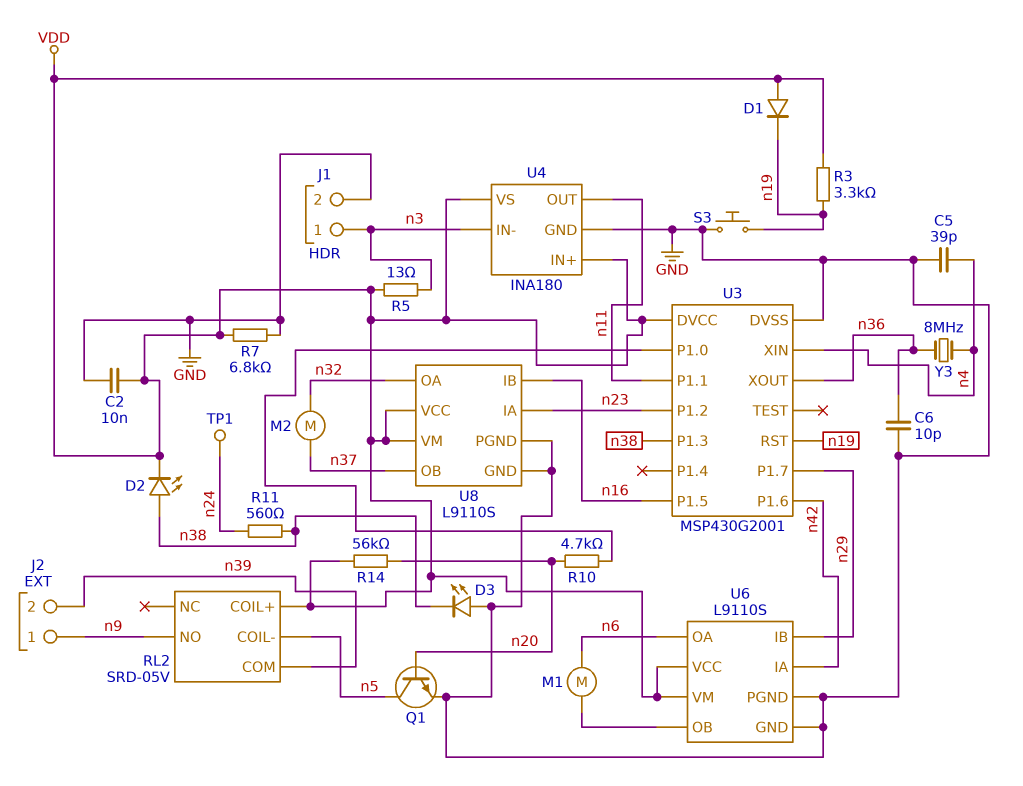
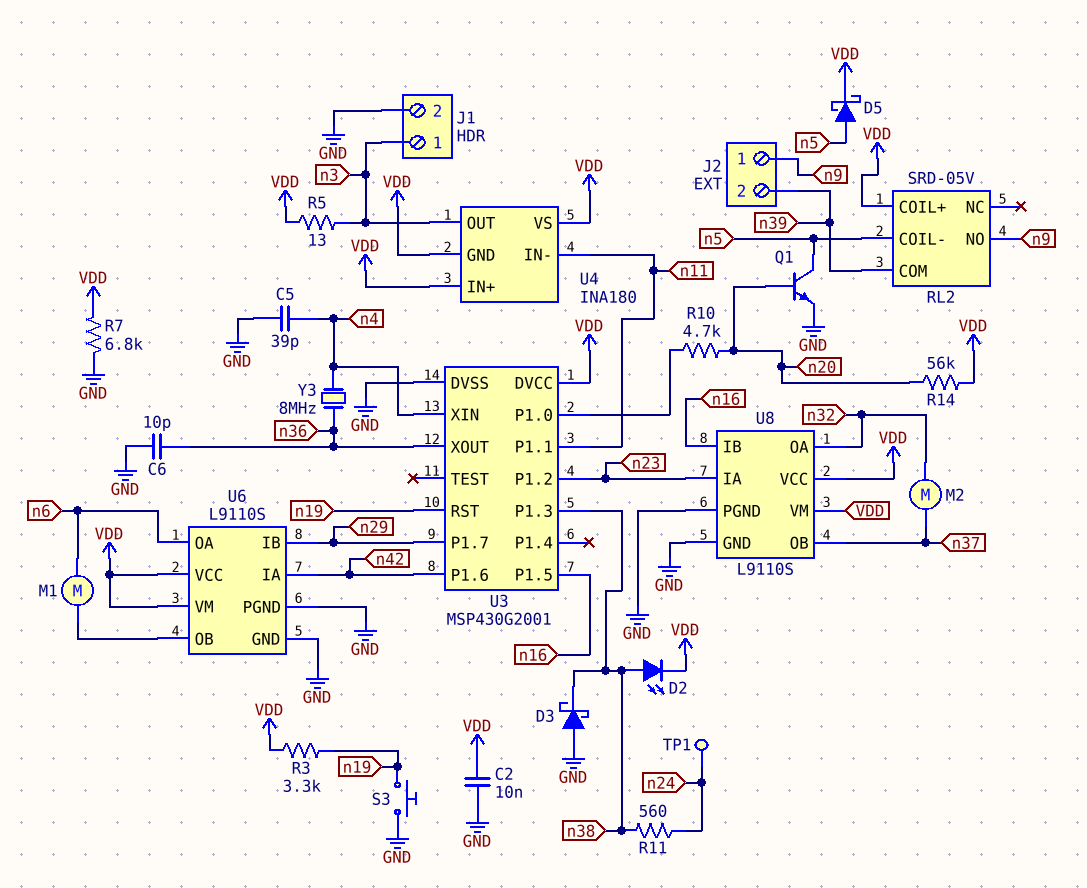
D1: diode (A VDD, K n19) -> none
D3: LED (A GND, K n38) -> schottky (A GND, K n38)
D5: none -> schottky (A n5, K VDD)
U4 pin GND: GND -> VDD
U4 pin IN-: n3 -> n11
U4 pin OUT: n11 -> n3

